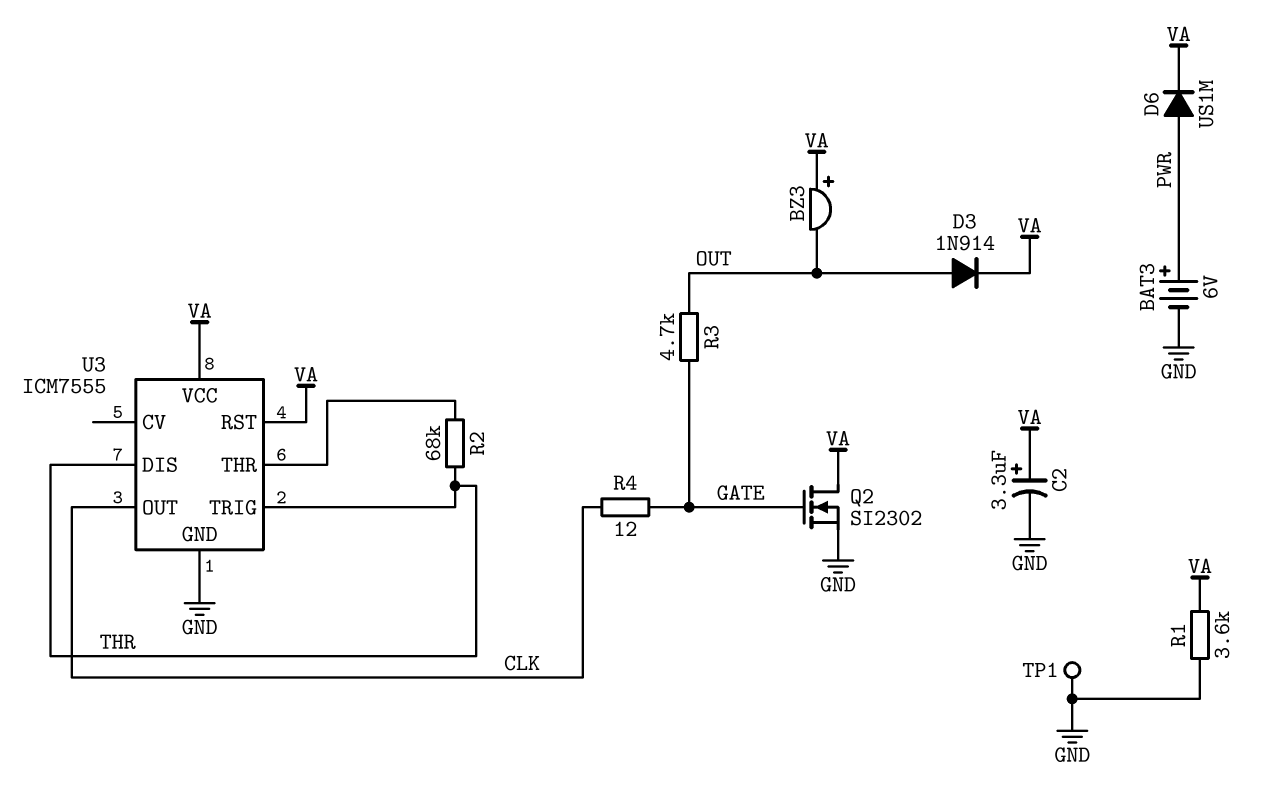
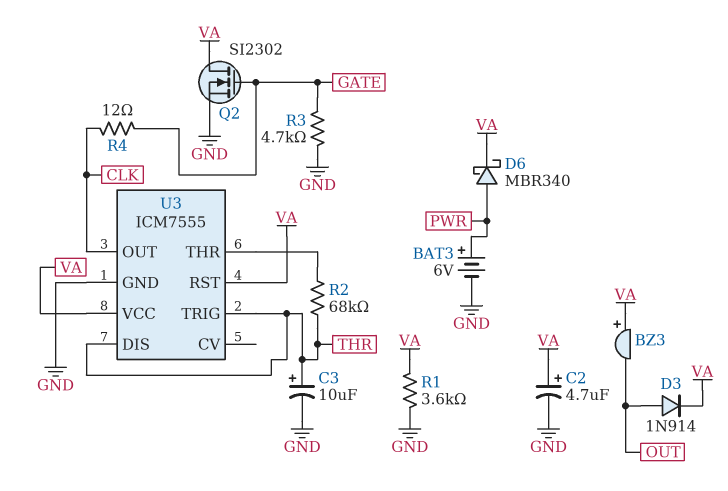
C2: 3.3uF (plus VA, minus GND) -> 4.7uF (plus VA, minus GND)
C3: none -> 10uF (plus THR, minus GND)
D6: diode US1M (A PWR, K VA) -> schottky MBR340 (A PWR, K VA)
R3: 4.7k (GATE, OUT) -> 4.7k (GATE, GND)
TP1: test point (GND) -> none

